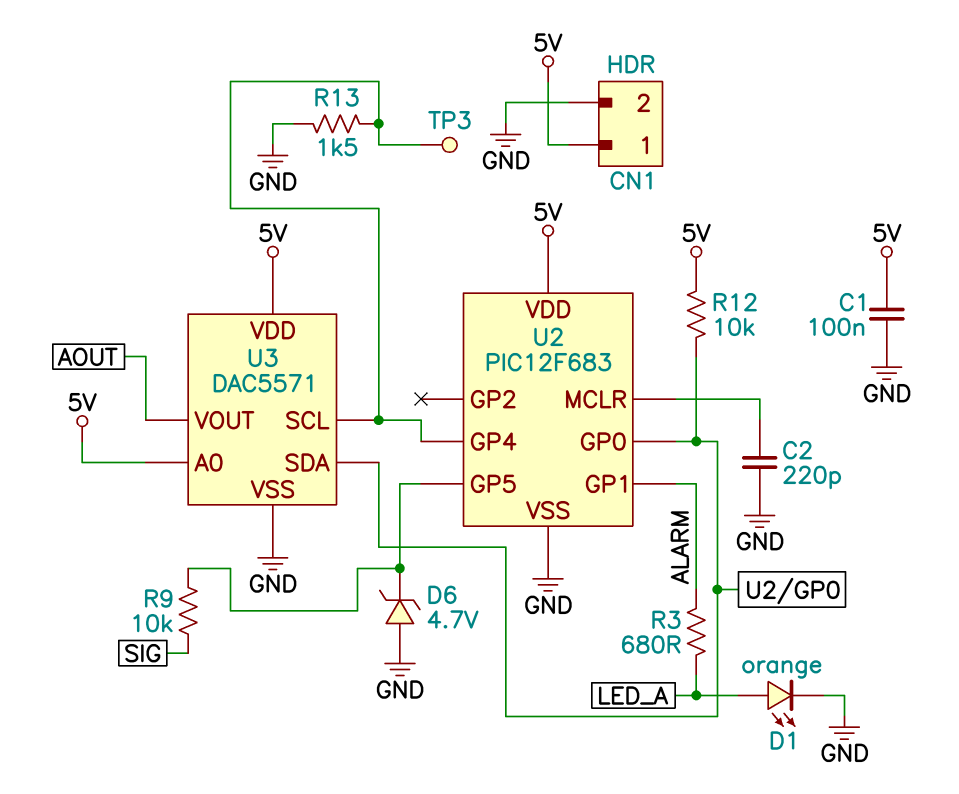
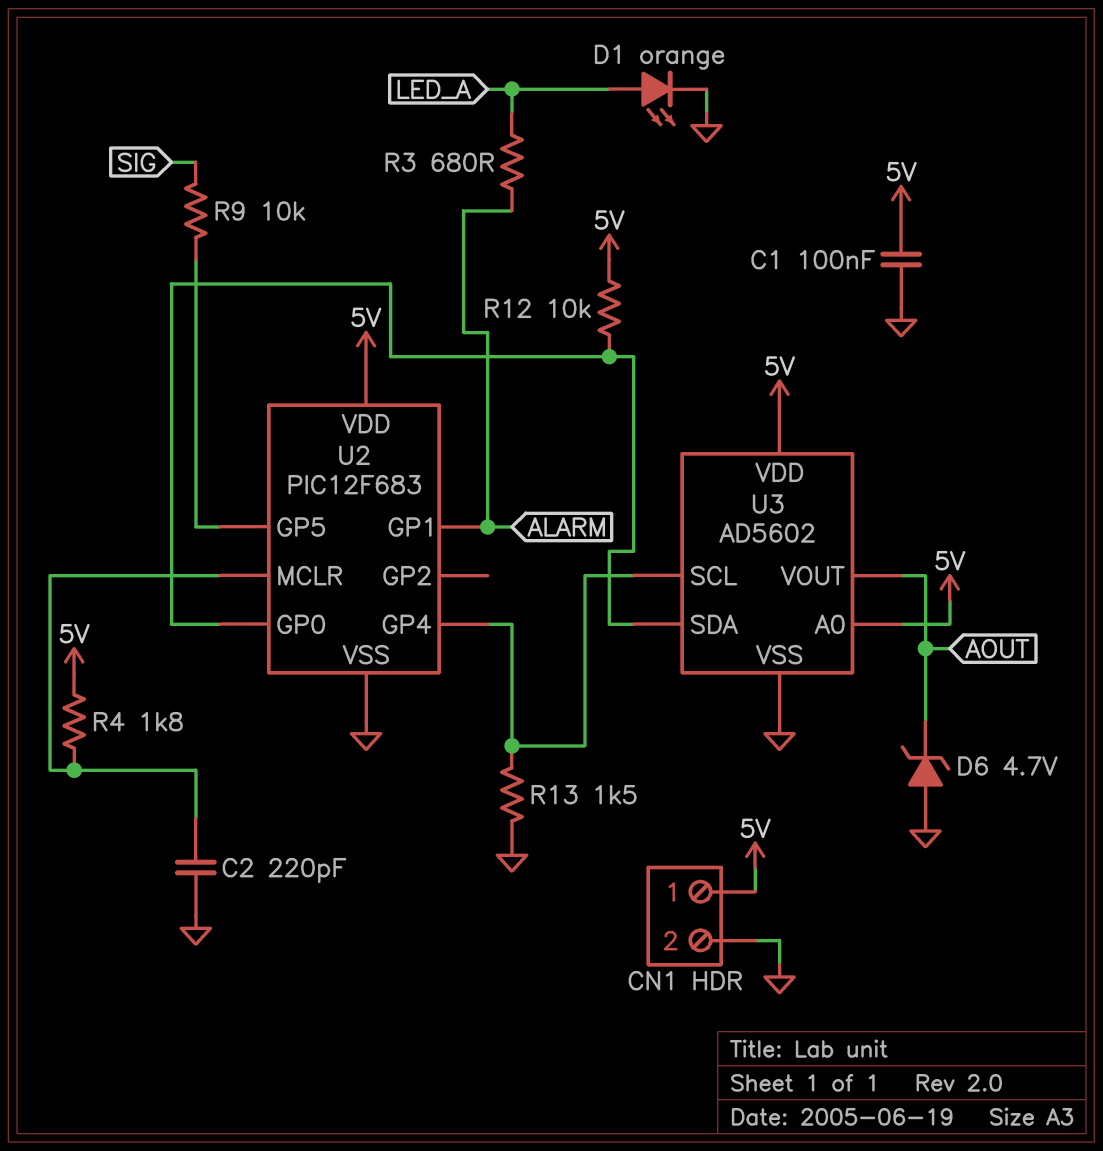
D6: zener 4.7V (A GND, K U2/GP5) -> zener 4.7V (A GND, K AOUT)
R4: none -> 1.8k (5V, U2/MCLR)
TP3: test point (U2/GP4) -> none
U3: DAC5571 -> AD5602

